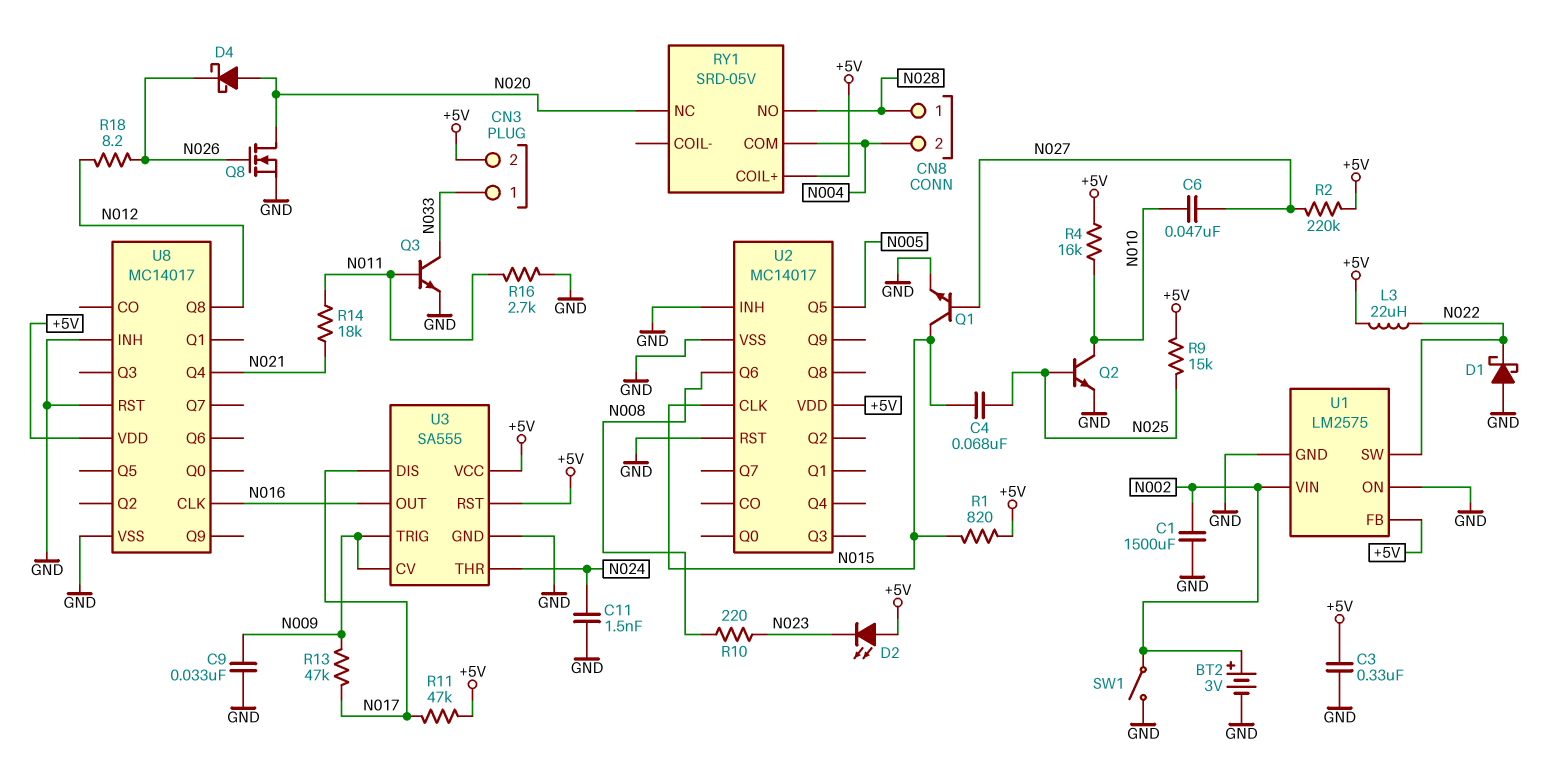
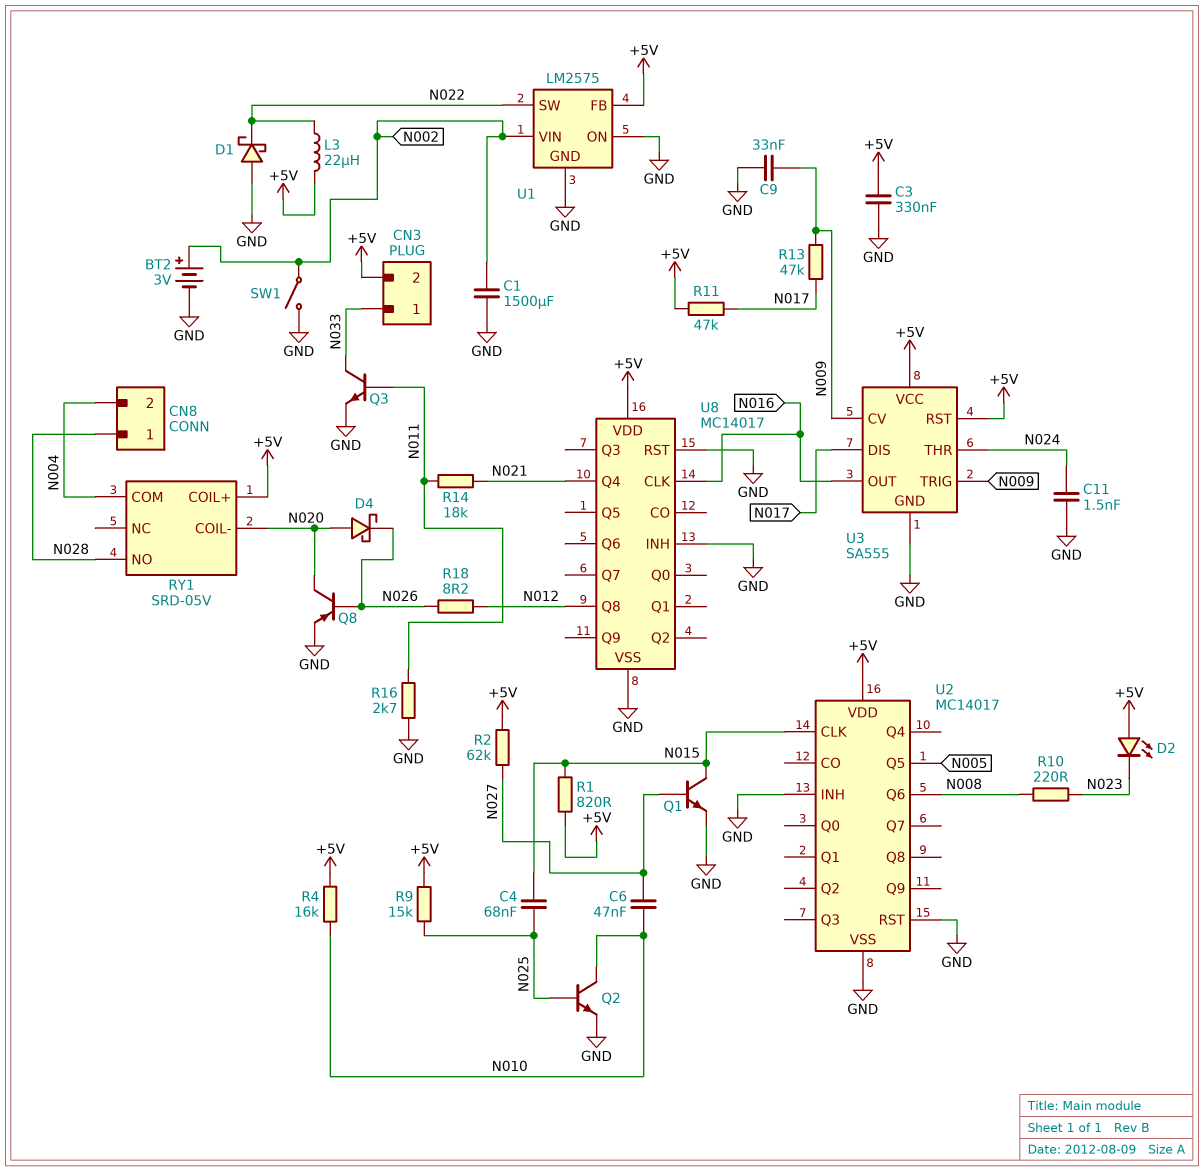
Q8: NMOS (G N026, D N020, S GND) -> PNP (B N026, C N020, E GND)
R2: 220k (+5V, N027) -> 62k (+5V, N027)
RY1 pin COIL-: none -> N020
RY1 pin NC: N020 -> none

